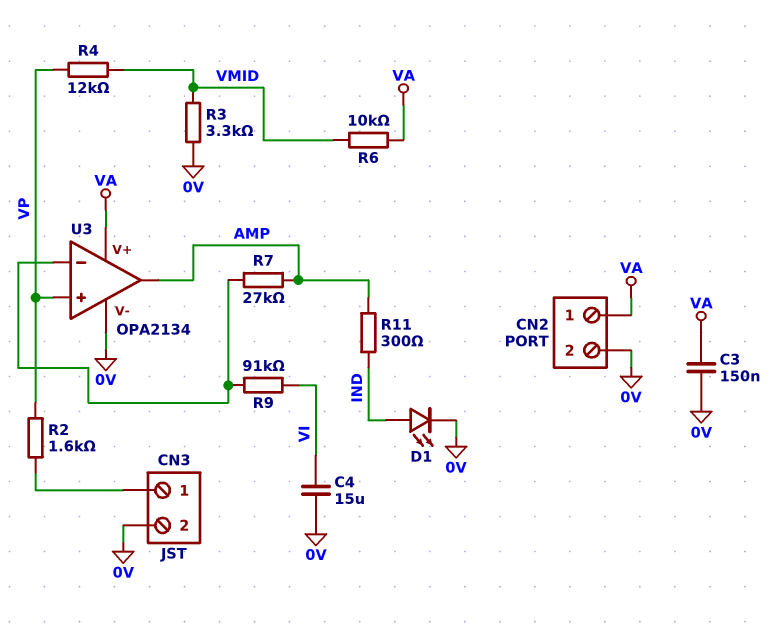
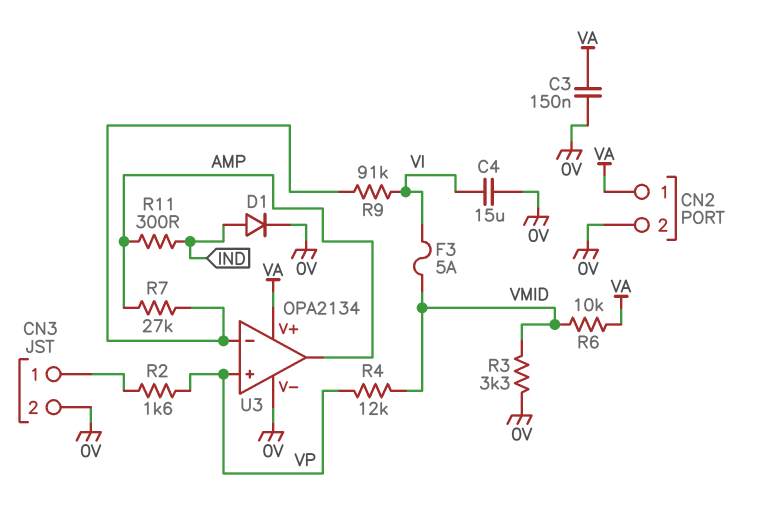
D1: LED (A IND, K 0V) -> diode (A IND, K 0V)
F3: none -> 5A (VI, VMID)

